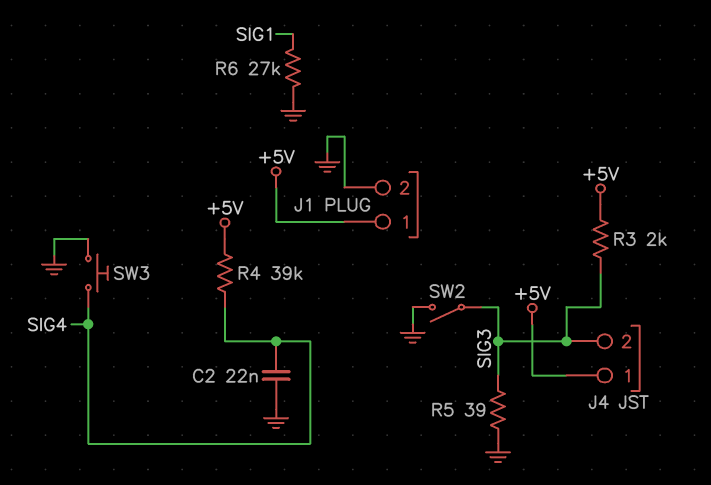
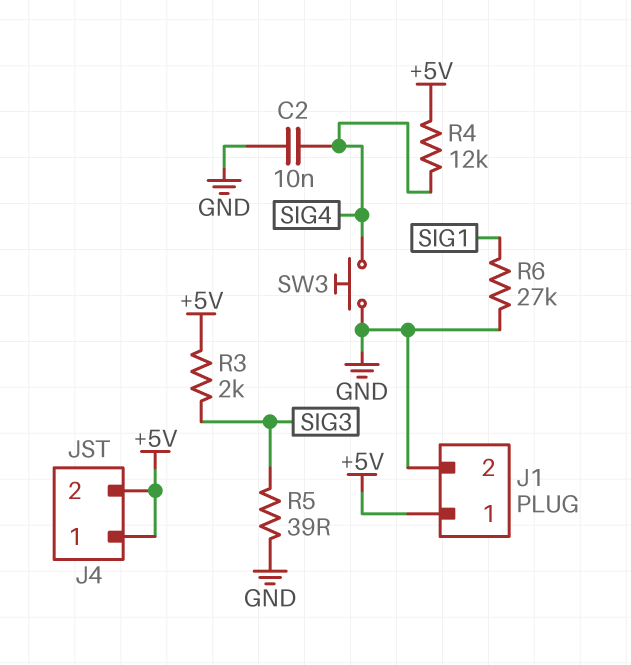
C2: 22nF (GND, SIG4) -> 10nF (GND, SIG4)
J4 pin 2: SIG3 -> +5V
R4: 39k (+5V, SIG4) -> 12k (+5V, SIG4)
SW2: switch (GND, SIG3) -> none

